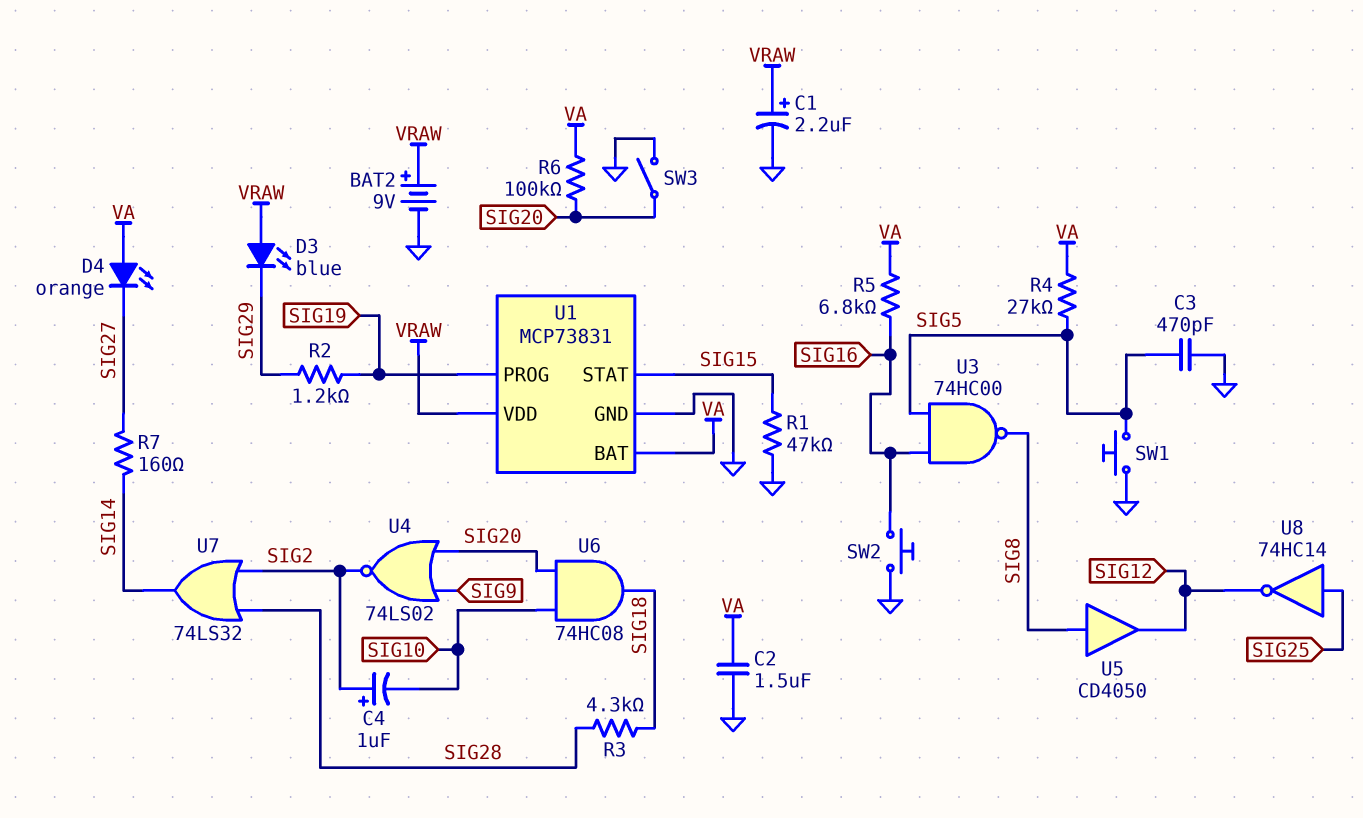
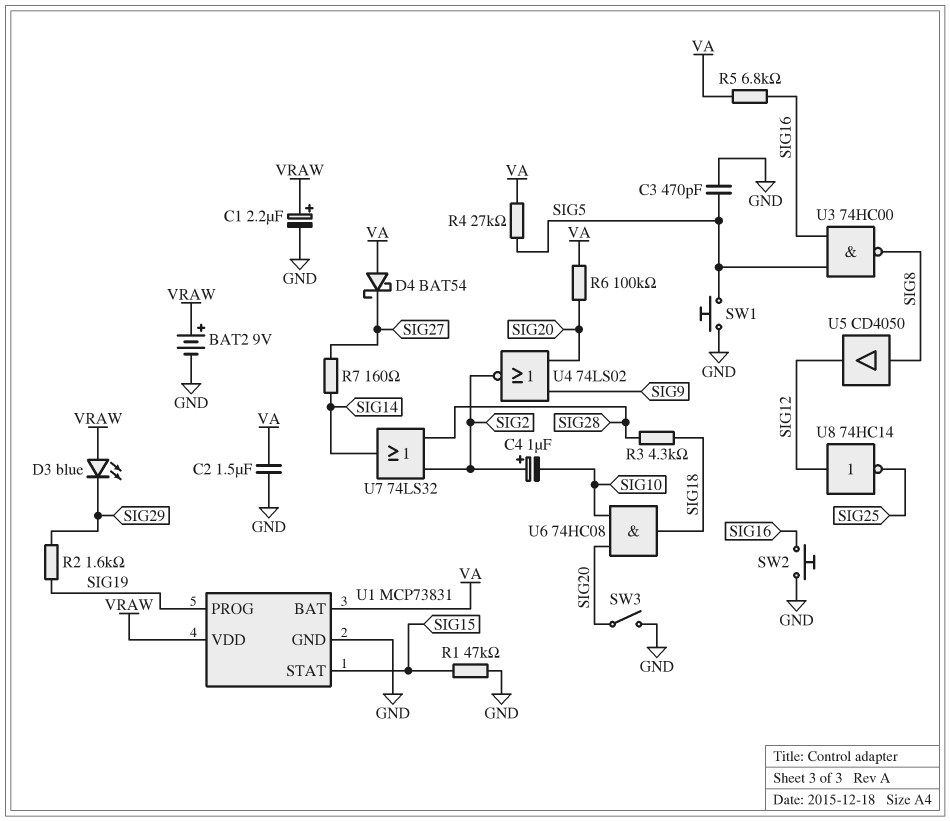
D4: LED orange (A VA, K SIG27) -> schottky BAT54 (A VA, K SIG27)
R2: 1.2k (SIG19, SIG29) -> 1.6k (SIG19, SIG29)
U8: NOT 74HC14 (in SIG25, out SIG12) -> NOT 74HC14 (in SIG12, out SIG25)

